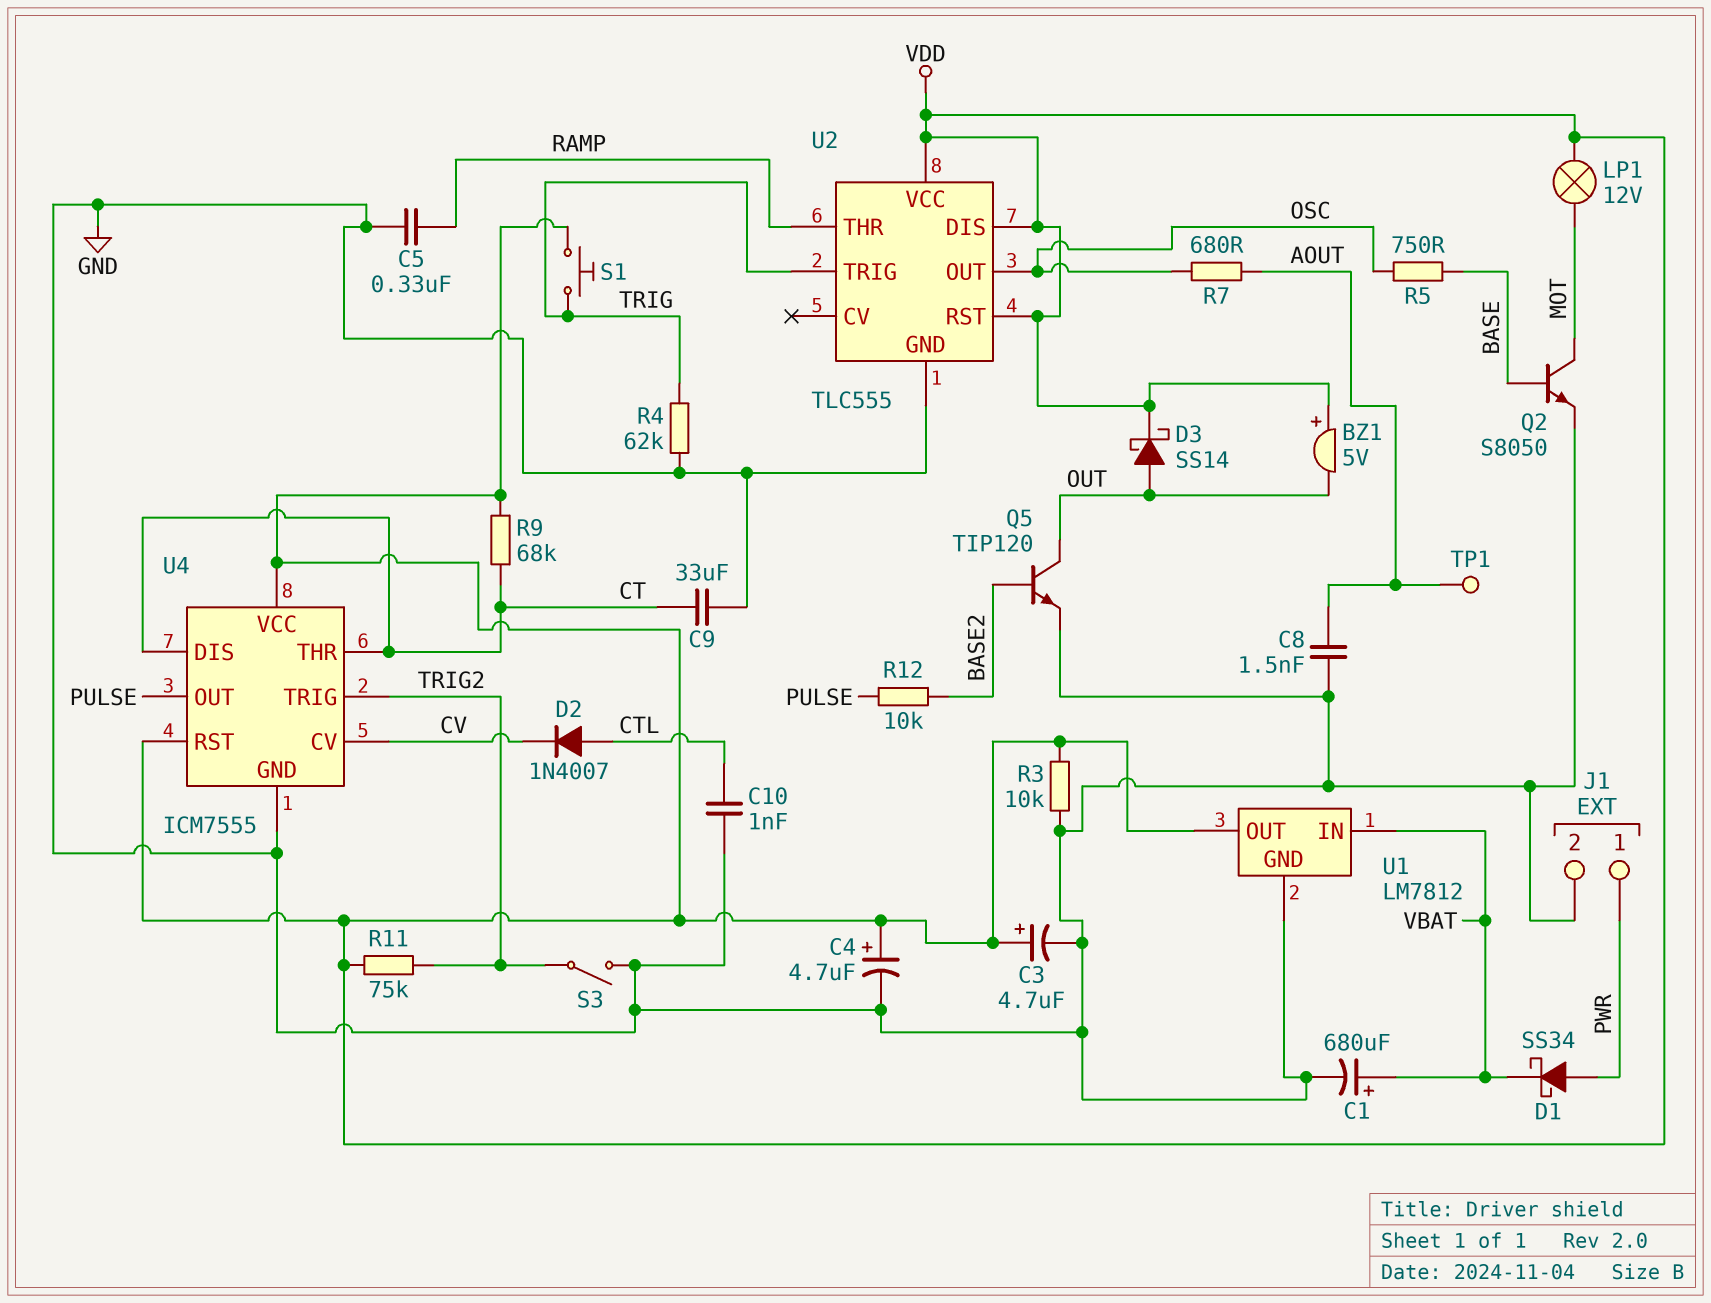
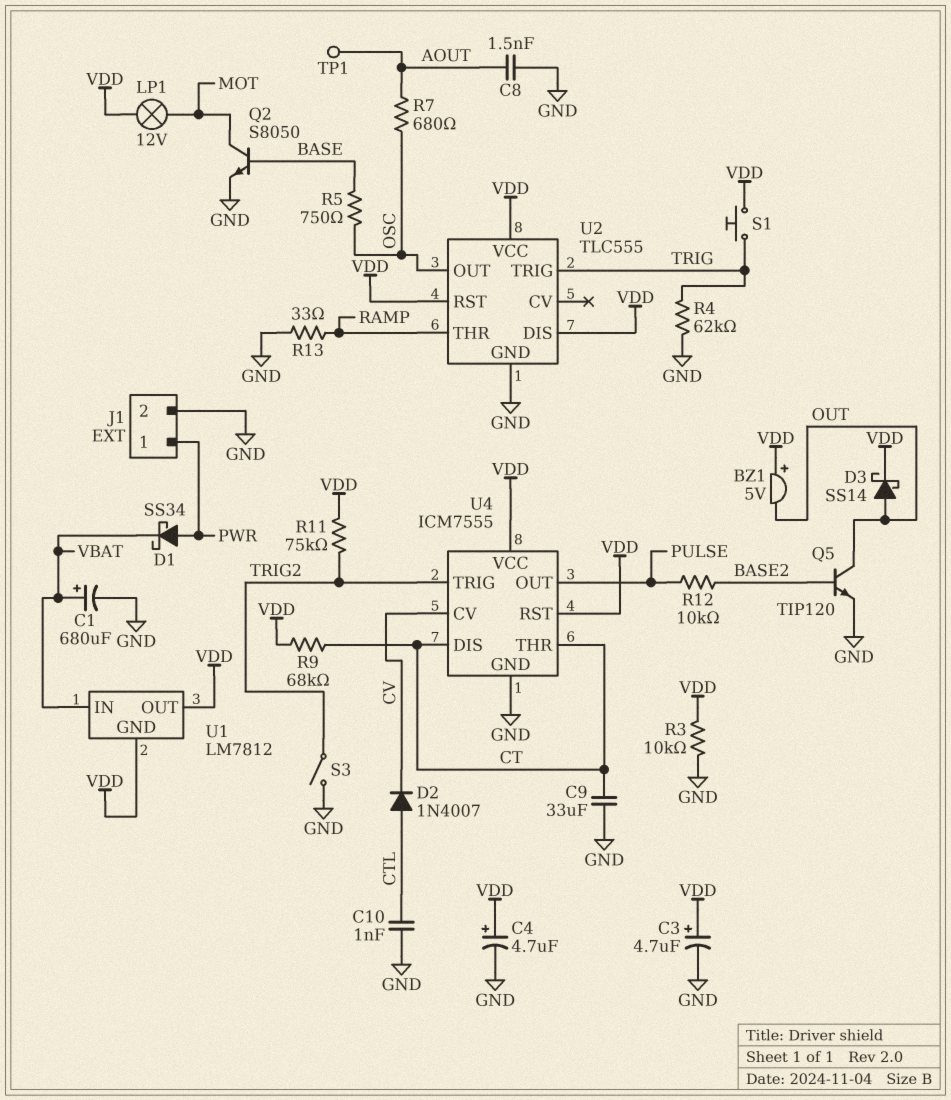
C5: 330nF (GND, RAMP) -> none
R13: none -> 33 (GND, RAMP)
U1 pin GND: GND -> VDD

